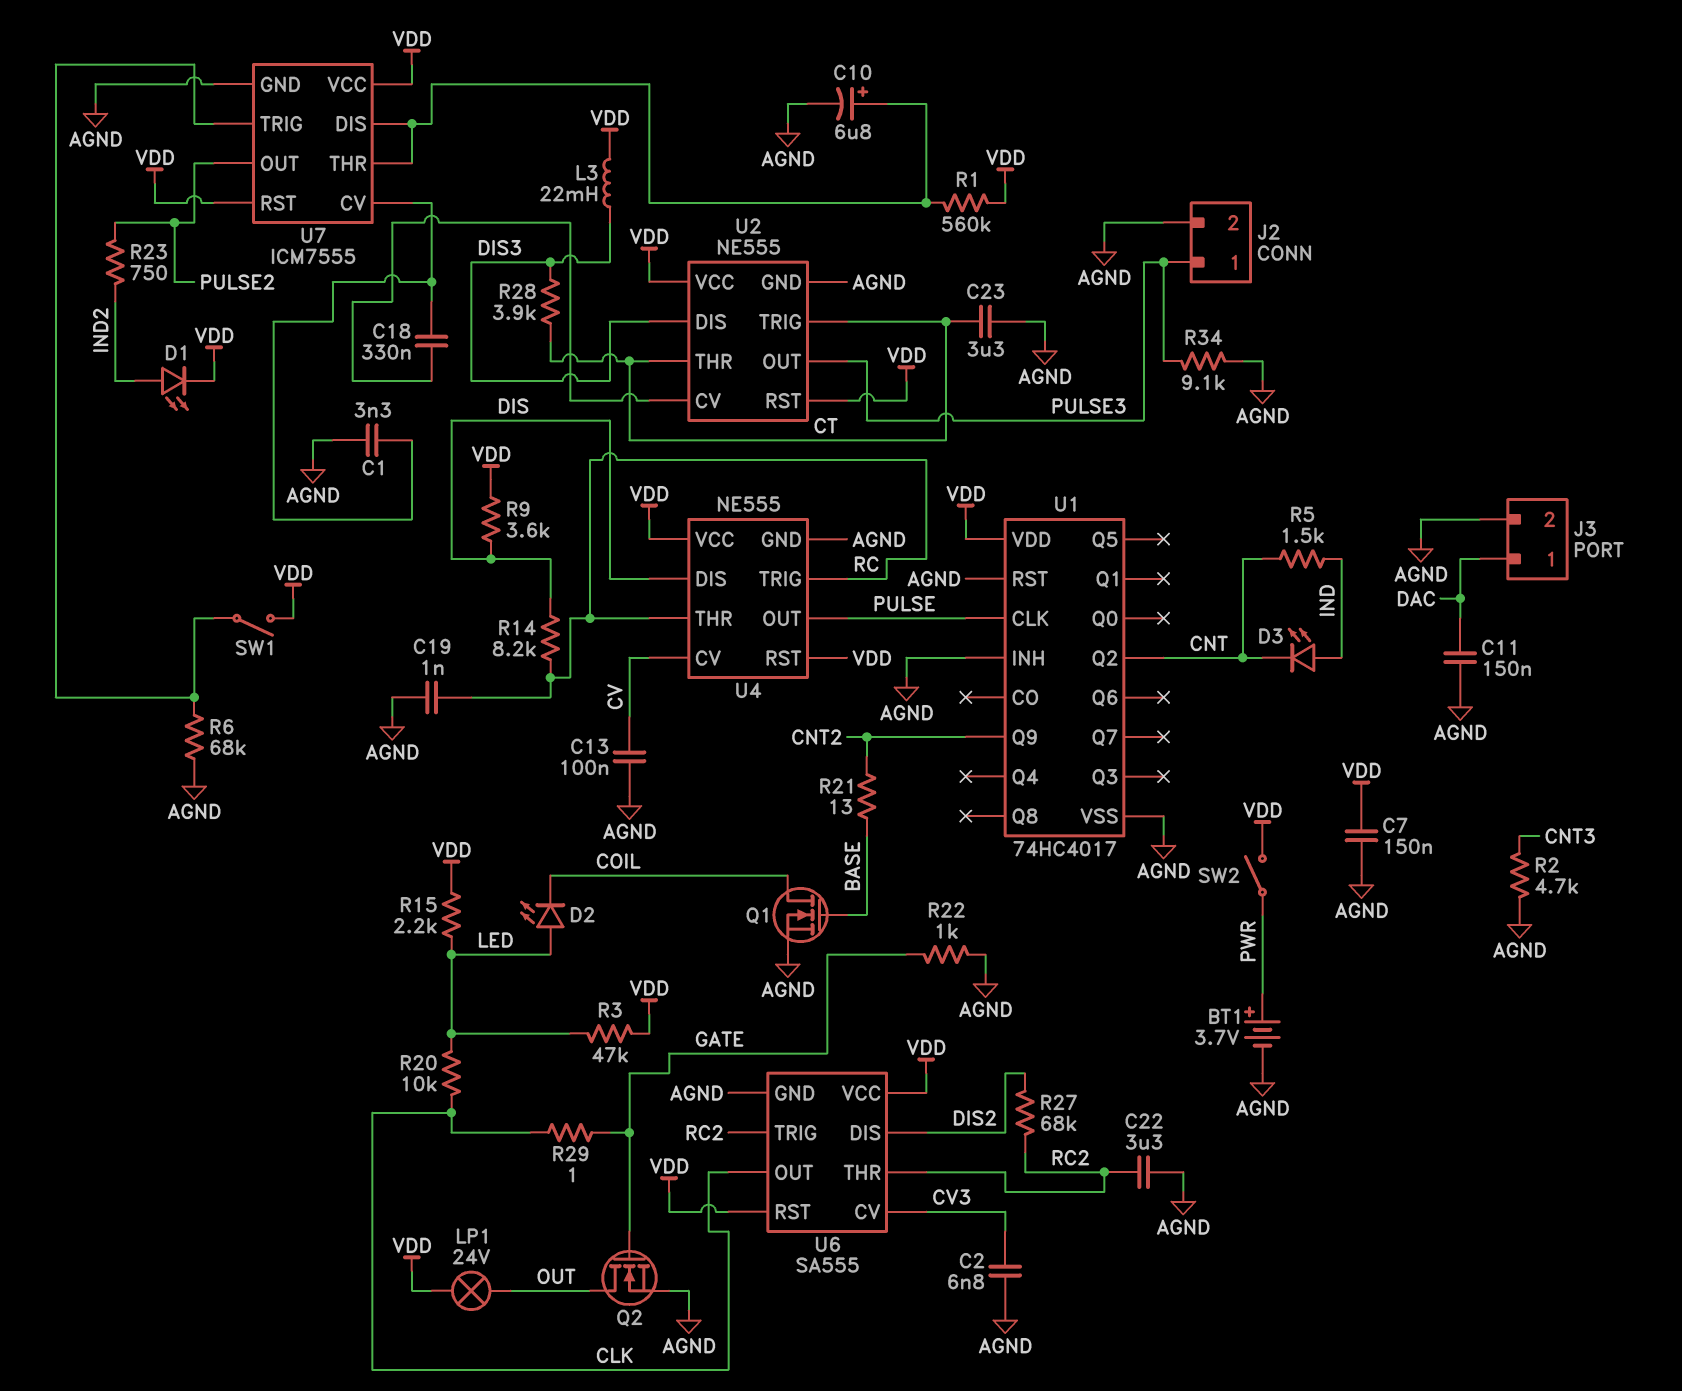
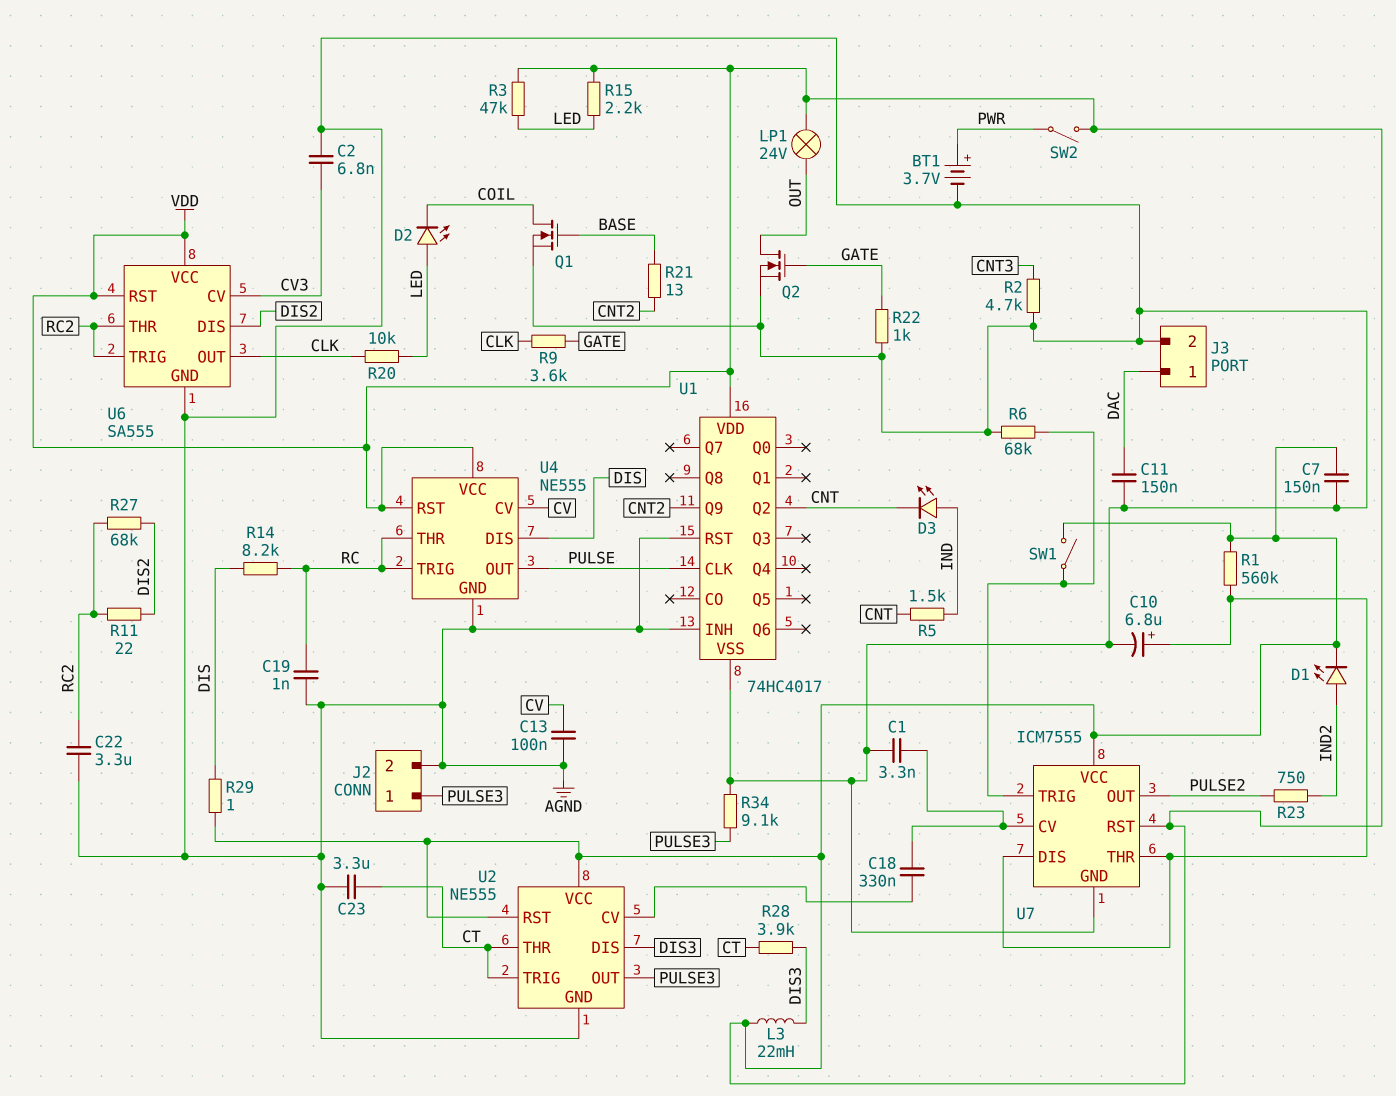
R9: 3.6k (DIS, VDD) -> 3.6k (CLK, GATE)
R11: none -> 22 (DIS2, RC2)
R29: 1 (CLK, GATE) -> 1 (DIS, VDD)

